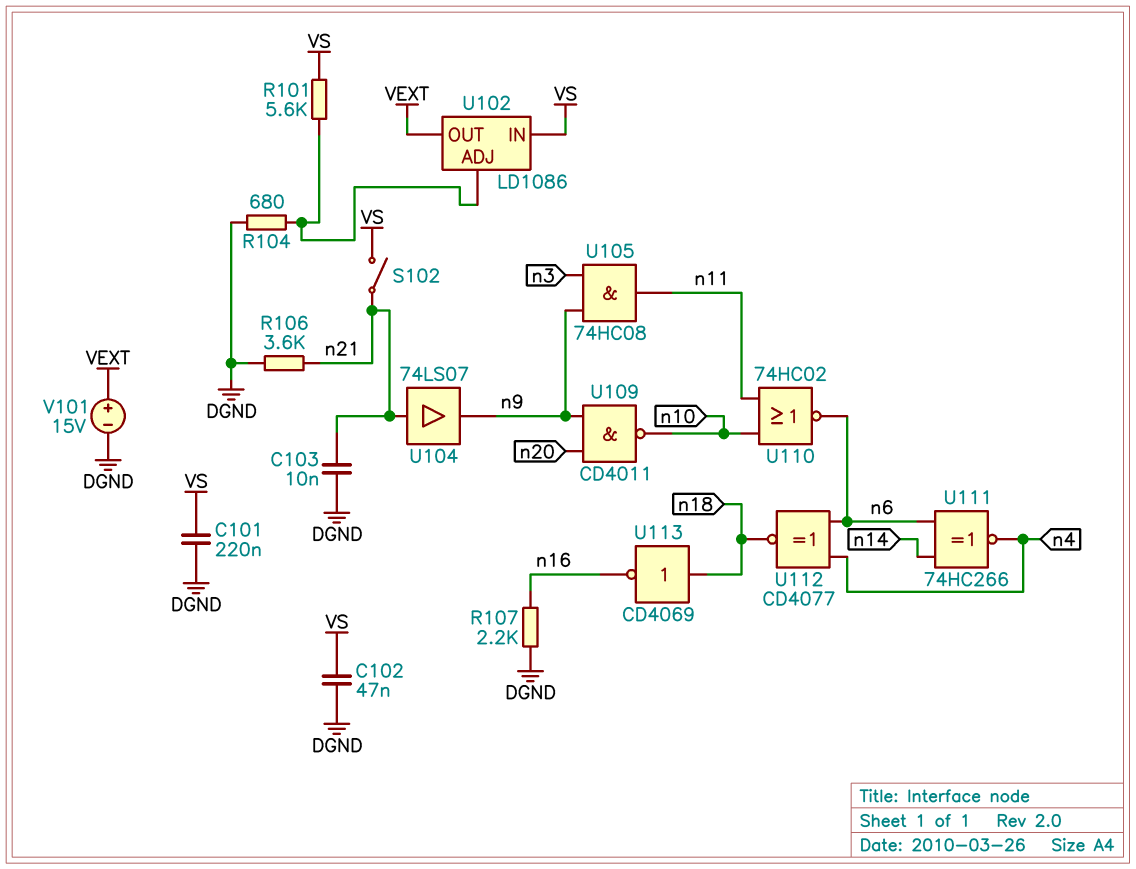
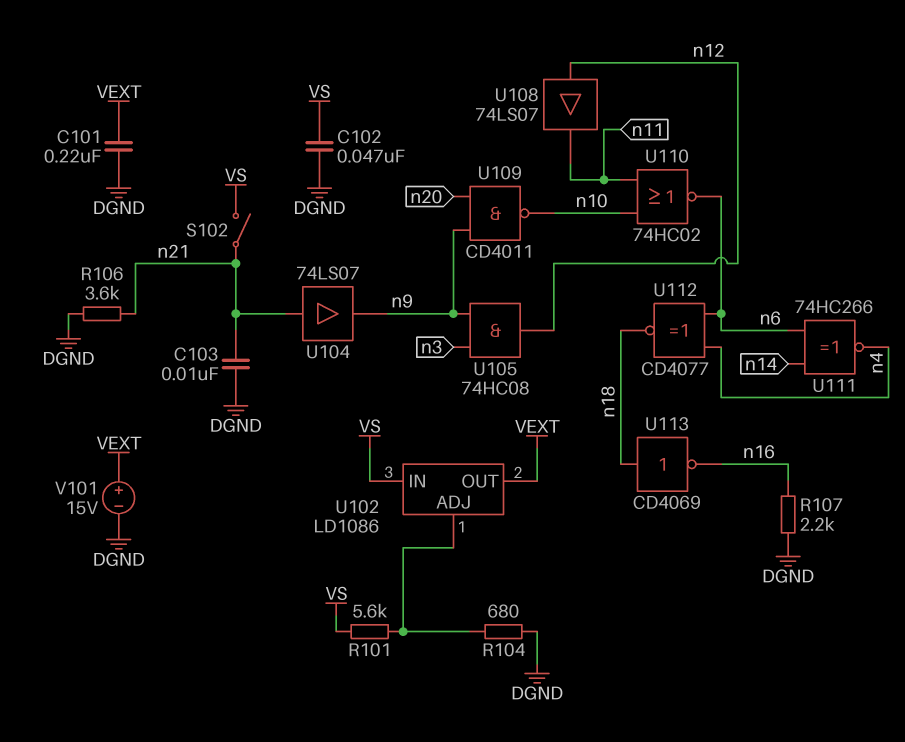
C101: 220nF (DGND, VS) -> 220nF (DGND, VEXT)
U105: AND 74HC08 (in n3, in n9, out n11) -> AND 74HC08 (in n3, in n9, out n12)
U108: none -> buffer 74LS07 (in n12, out n11)

